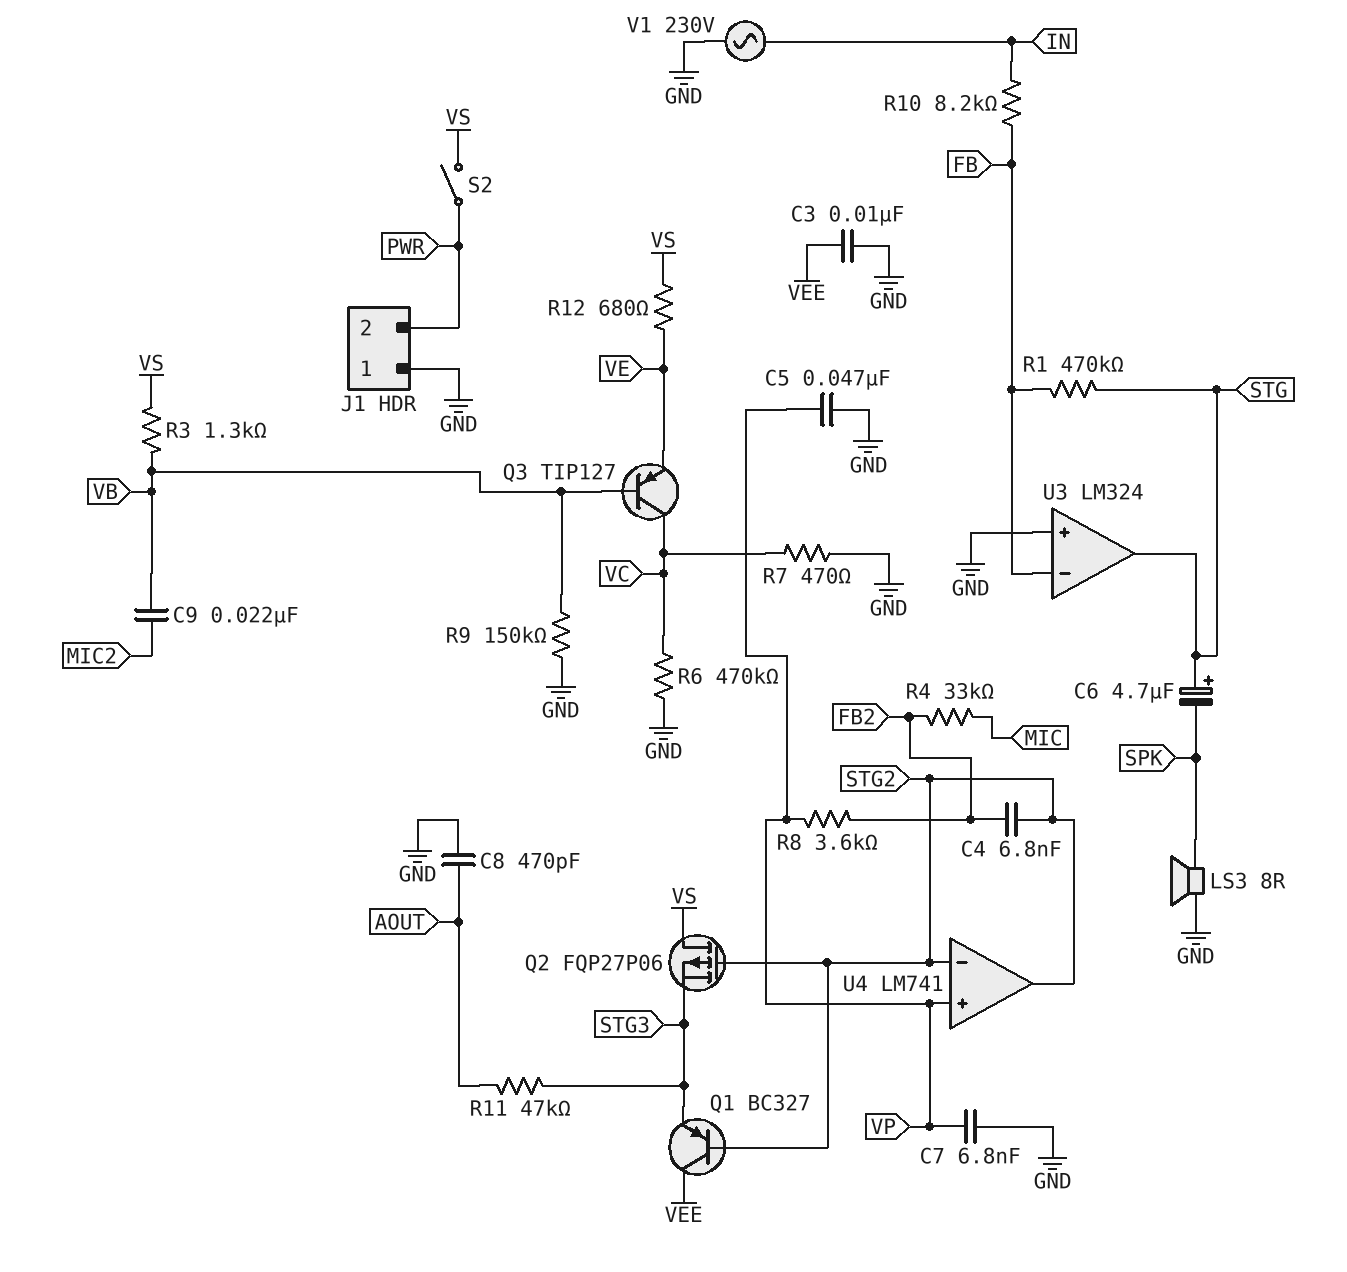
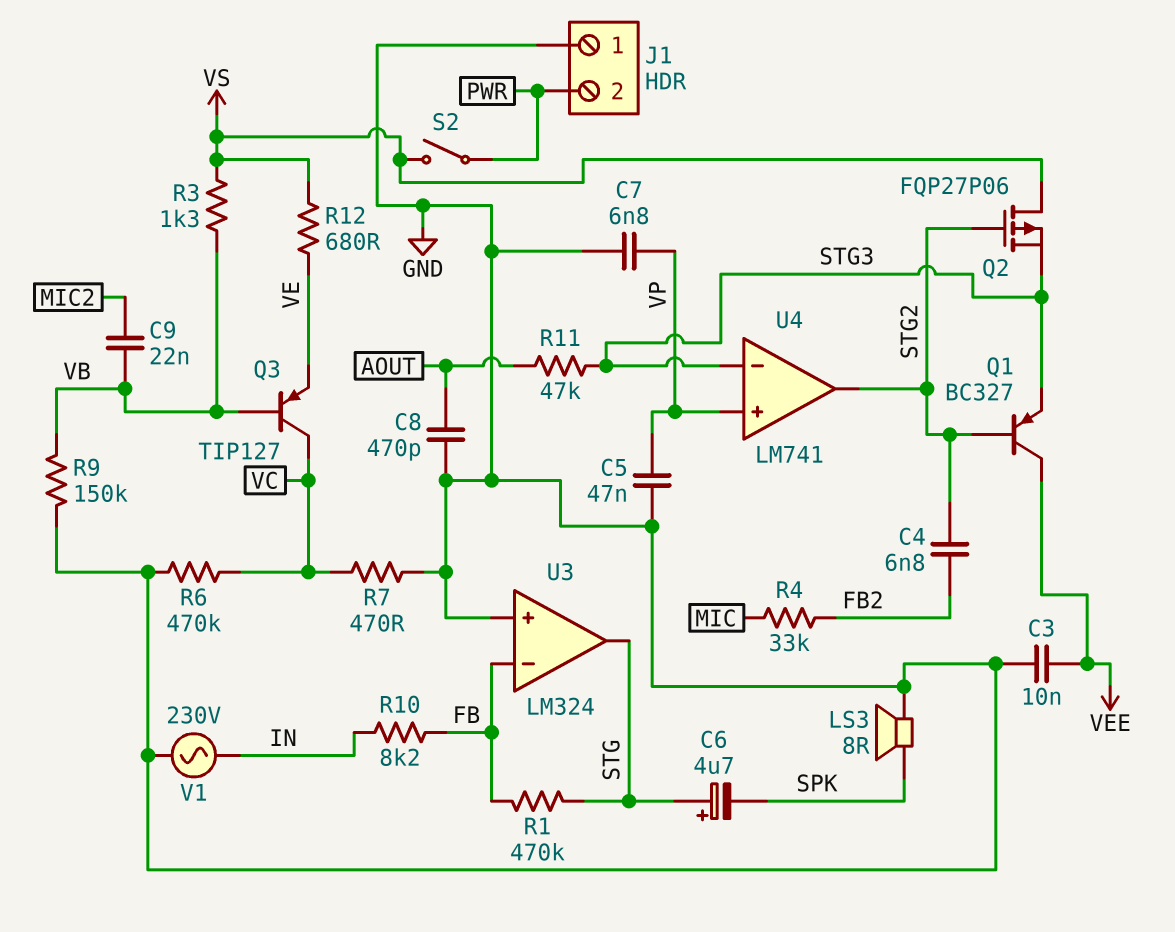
R8: 3.6k (FB2, VP) -> none
U4 pin in-: STG2 -> STG3

